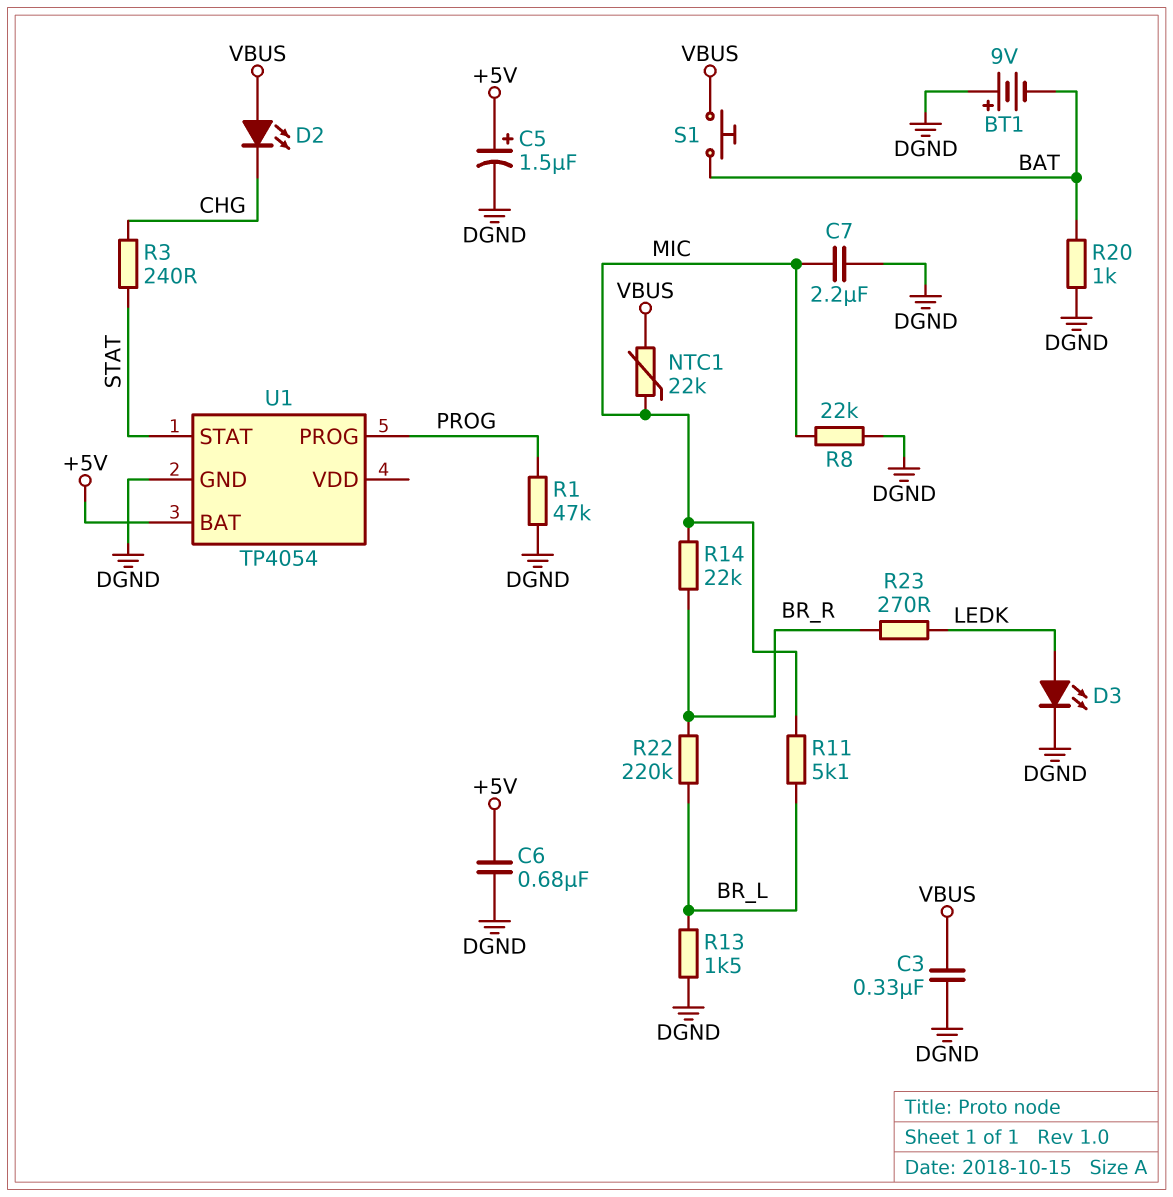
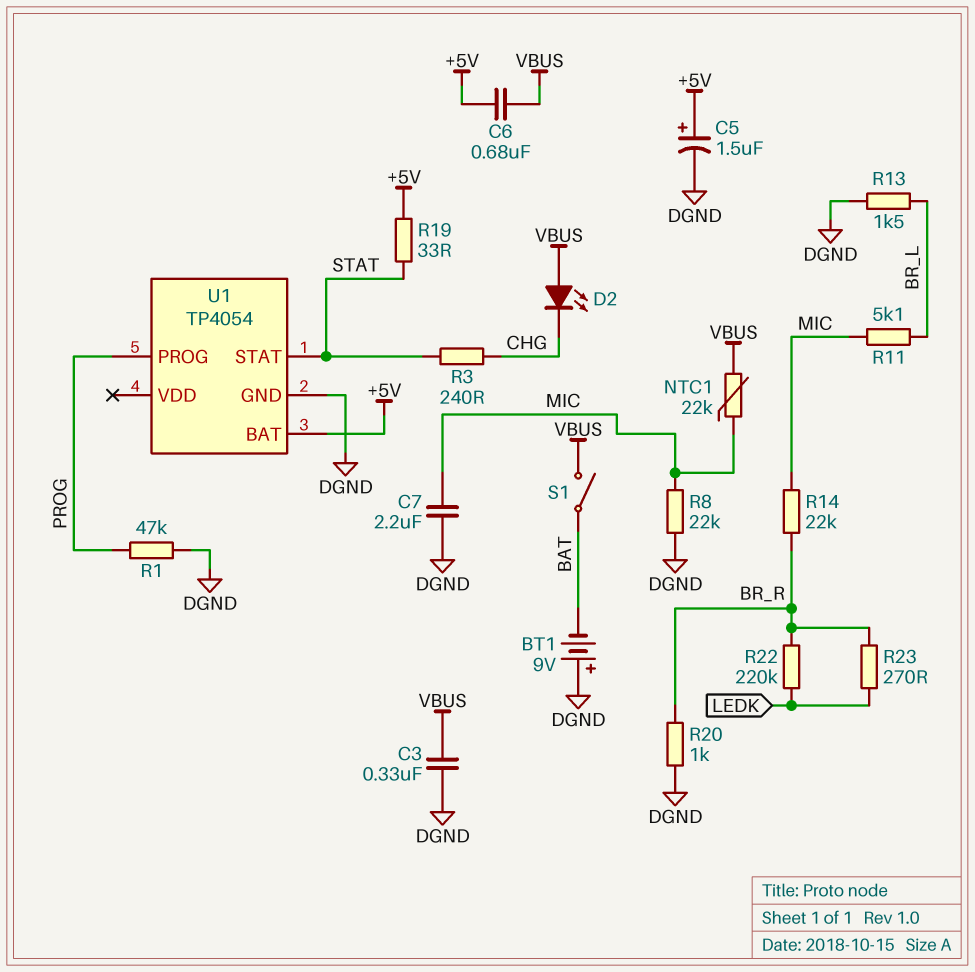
C6: 680nF (+5V, DGND) -> 680nF (+5V, VBUS)
D3: LED (A LEDK, K DGND) -> none
R19: none -> 33 (+5V, STAT)
R20: 1k (BAT, DGND) -> 1k (BR_R, DGND)
R22: 220k (BR_L, BR_R) -> 220k (BR_R, LEDK)
S1: button (BAT, VBUS) -> switch (BAT, VBUS)

